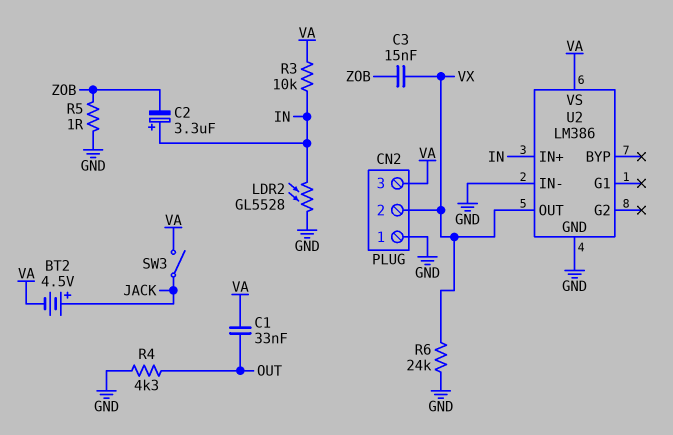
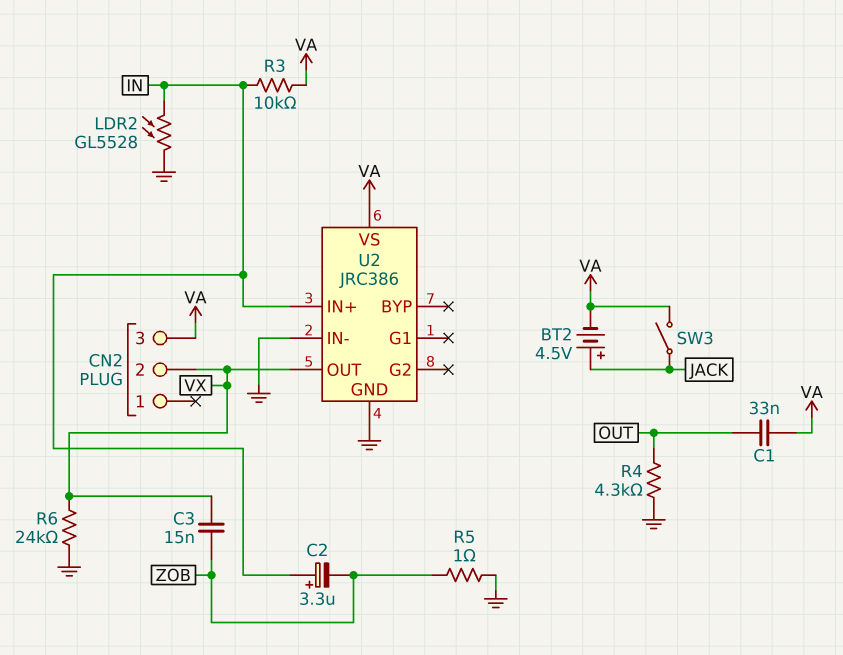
CN2 pin 1: GND -> none
U2: LM386 -> JRC386

